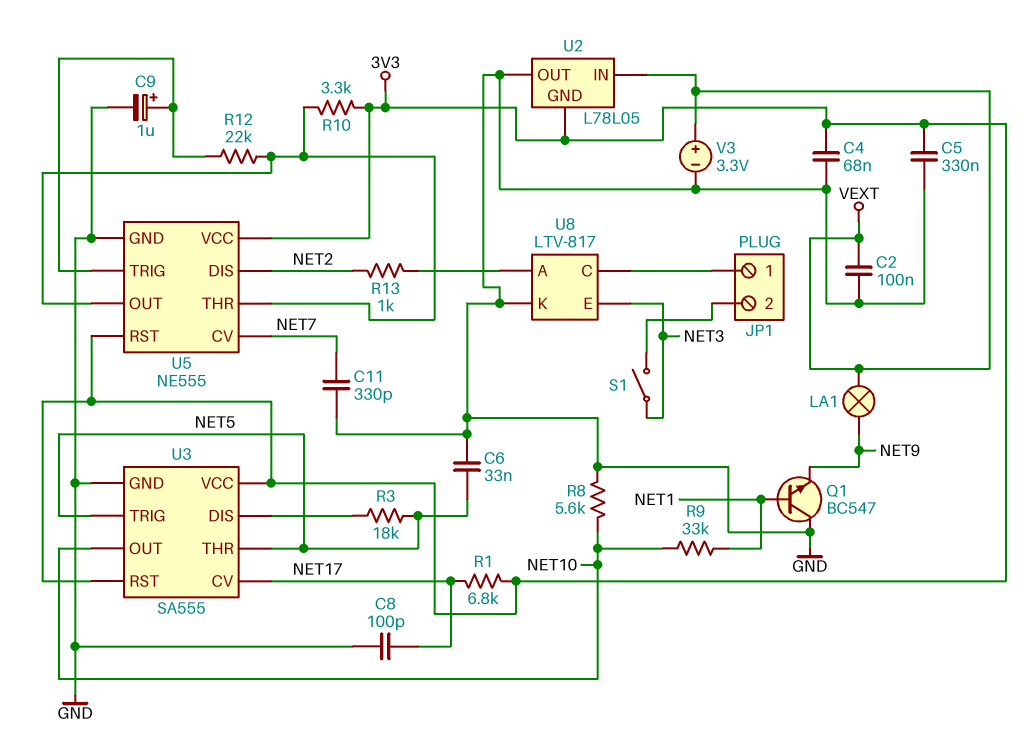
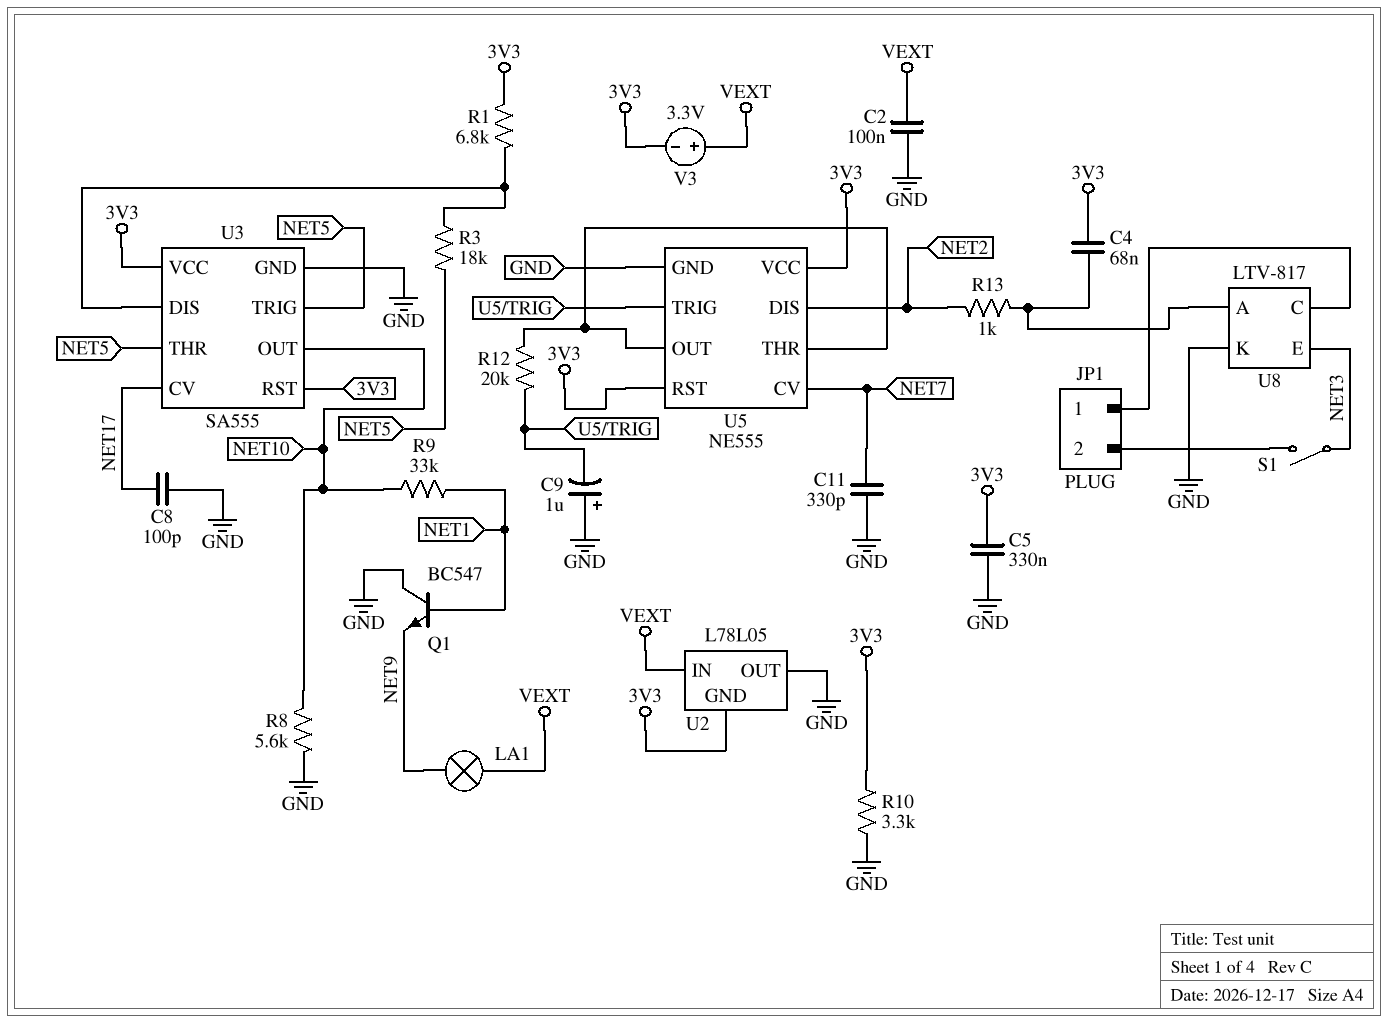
C4: 68nF (3V3, GND) -> 68nF (3V3, U8/A)
C6: 33nF (GND, NET5) -> none
C9: 1uF (plus U5/TRIG, minus GND) -> 1uF (plus GND, minus U5/TRIG)
R1: 6.8k (3V3, NET17) -> 6.8k (3V3, U3/DIS)
R10: 3.3k (3V3, U5/OUT) -> 3.3k (3V3, GND)
R12: 22k (U5/OUT, U5/TRIG) -> 20k (U5/OUT, U5/TRIG)
V3: 3.3V (plus VEXT, minus GND) -> 3.3V (plus VEXT, minus 3V3)

